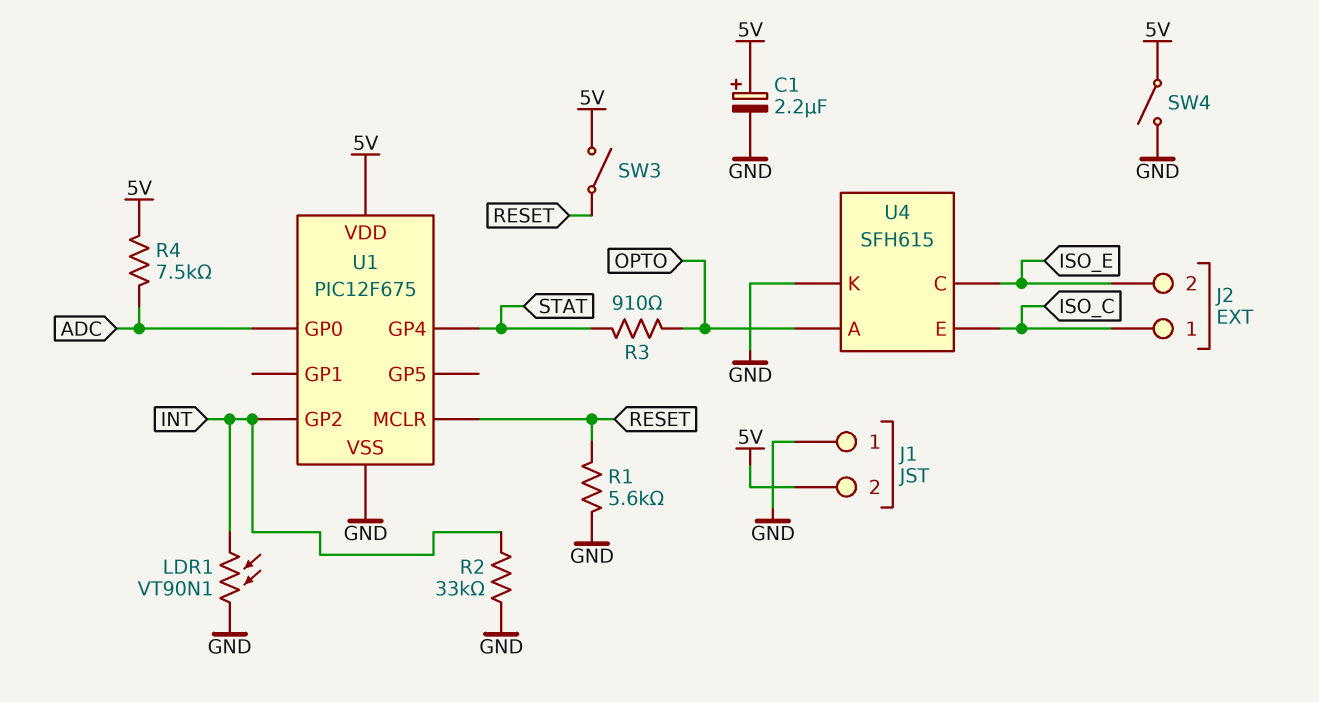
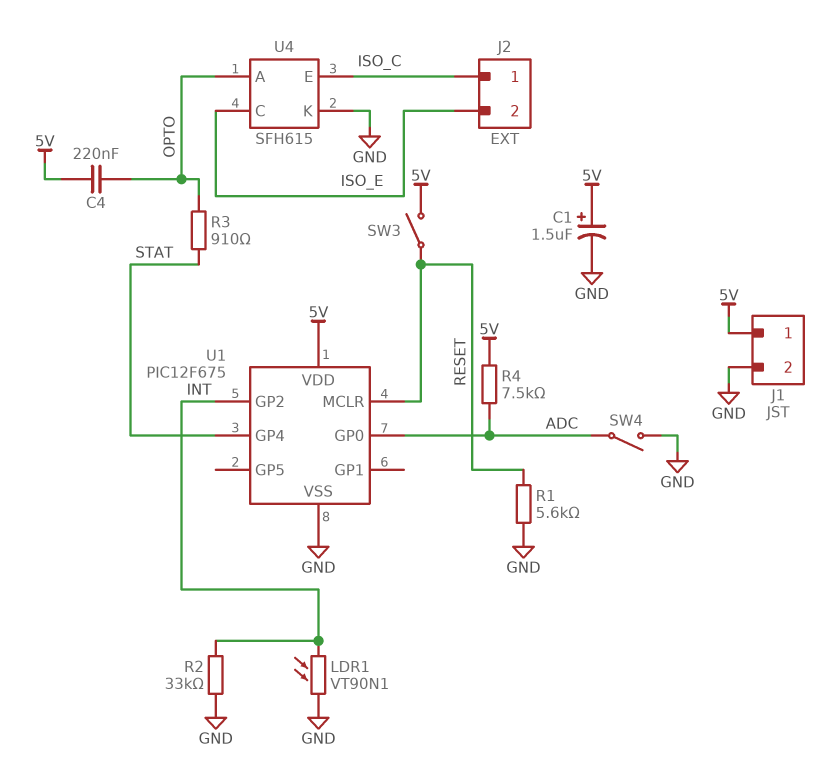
C1: 2.2uF (plus 5V, minus GND) -> 1.5uF (plus 5V, minus GND)
C4: none -> 220nF (5V, OPTO)
J1 pin 1: GND -> 5V
J1 pin 2: 5V -> GND
SW4: switch (5V, GND) -> switch (ADC, GND)

